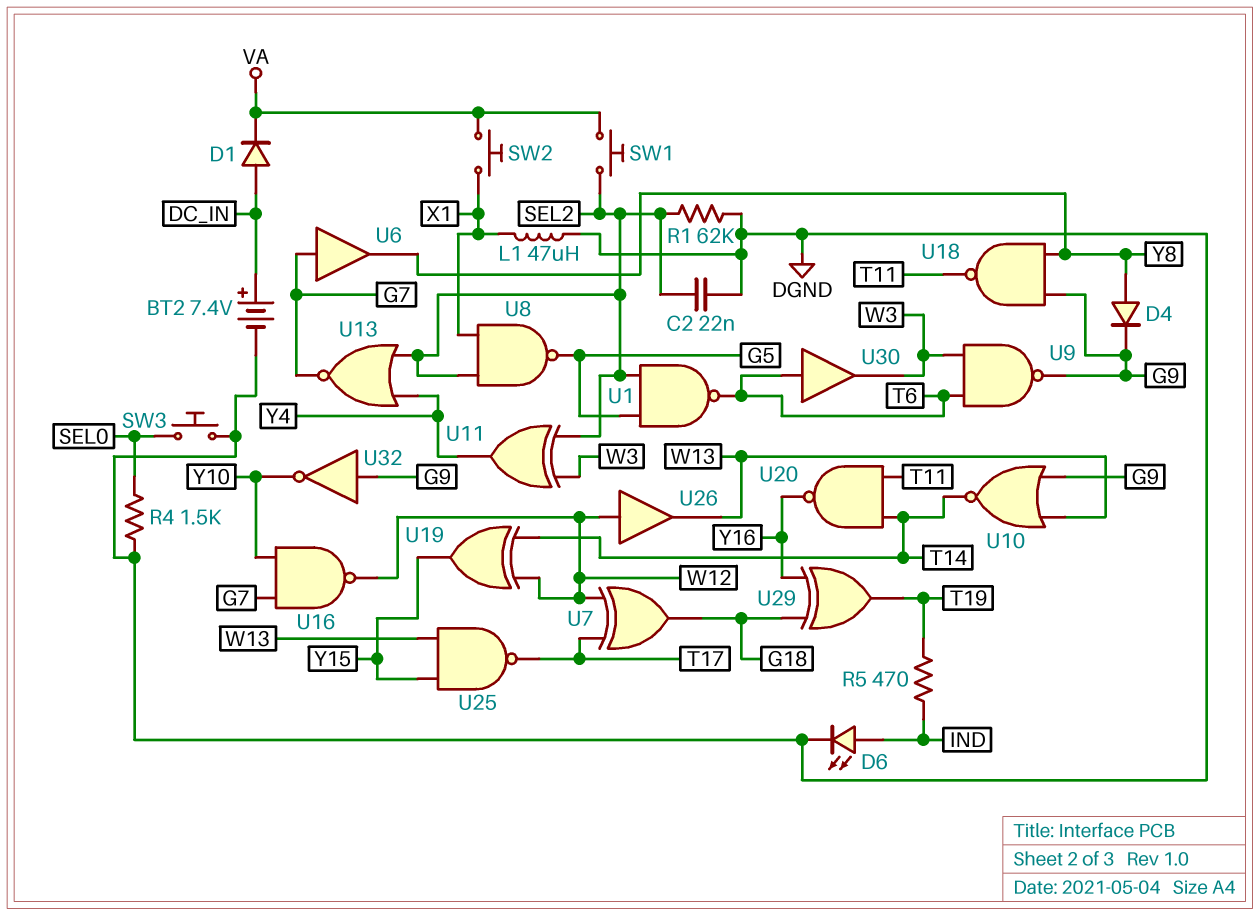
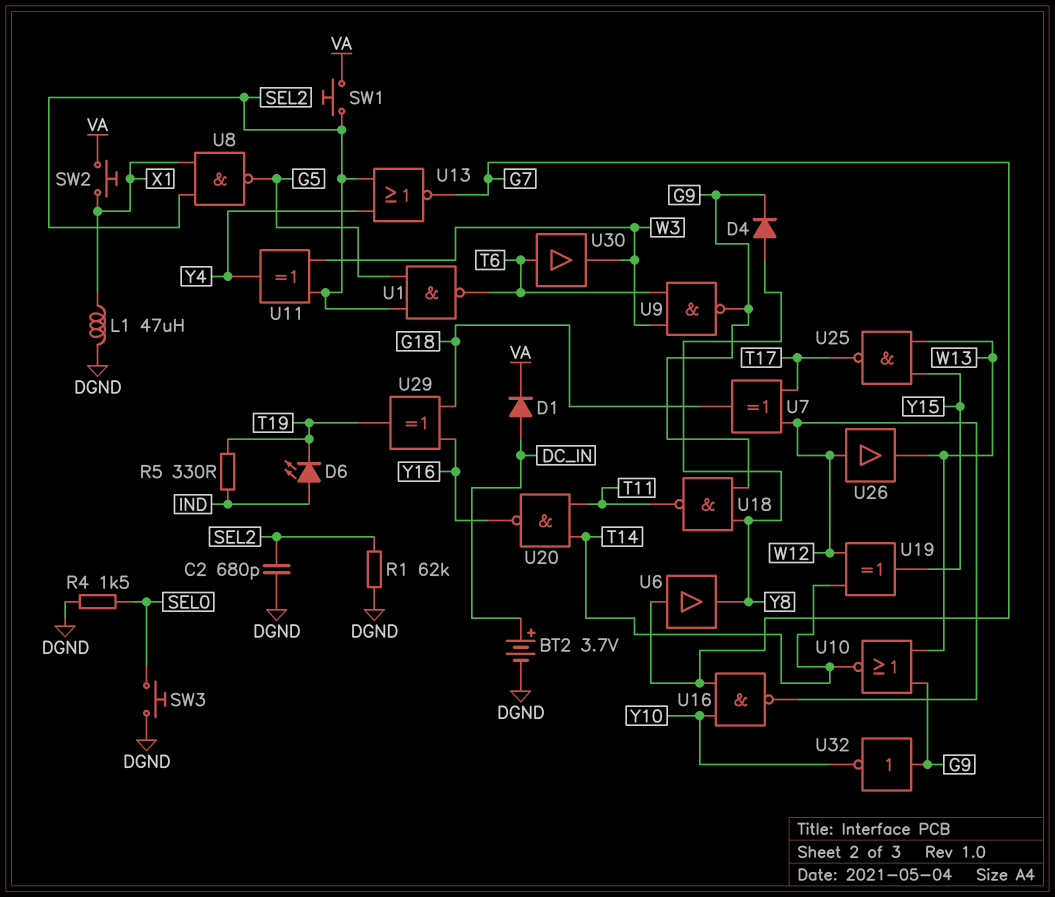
BT2: 7.4V (plus DC_IN, minus DGND) -> 3.7V (plus DC_IN, minus DGND)
C2: 22nF (DGND, SEL2) -> 680pF (DGND, SEL2)
D6: LED (A IND, K DGND) -> LED (A IND, K T19)
R5: 470 (IND, T19) -> 330 (IND, T19)

